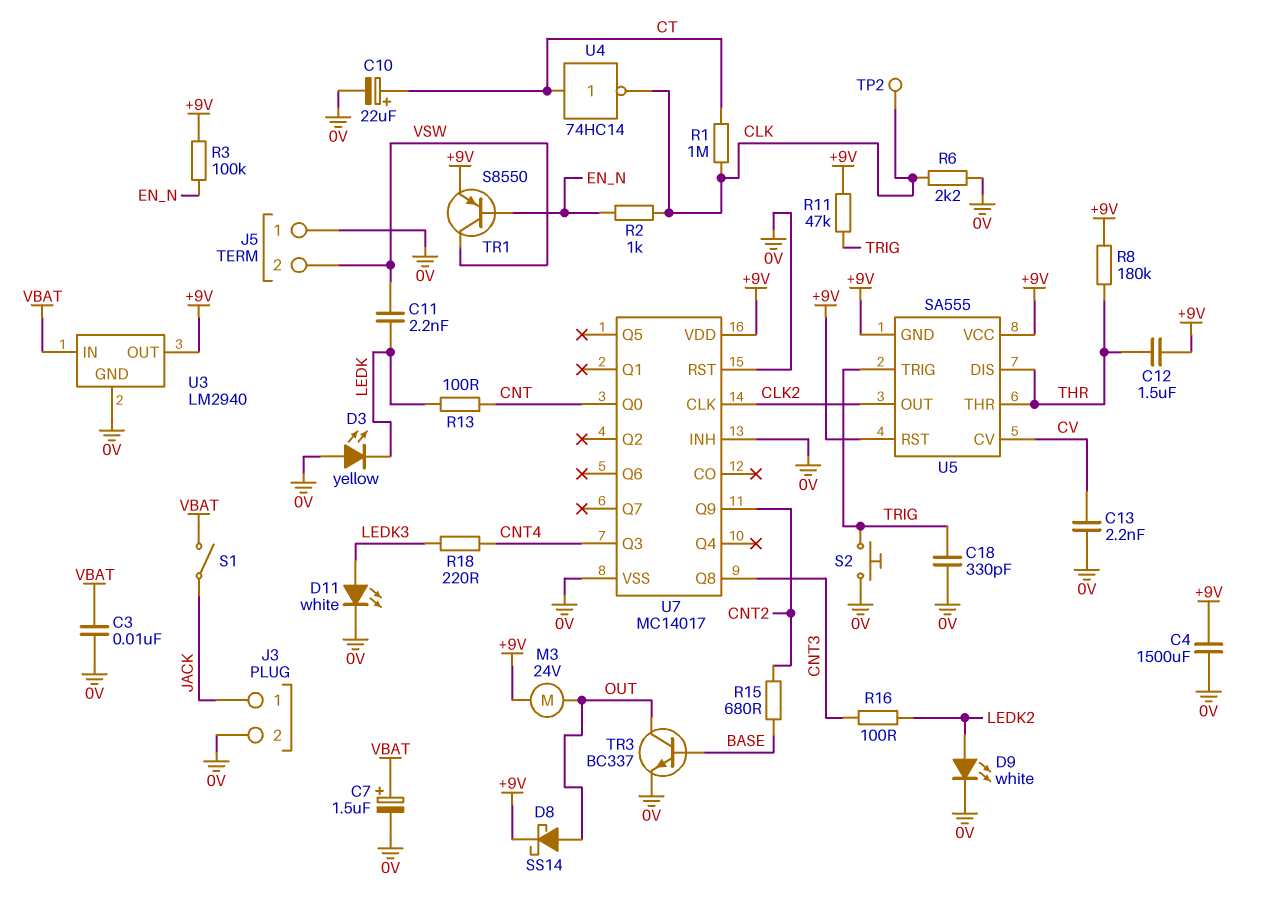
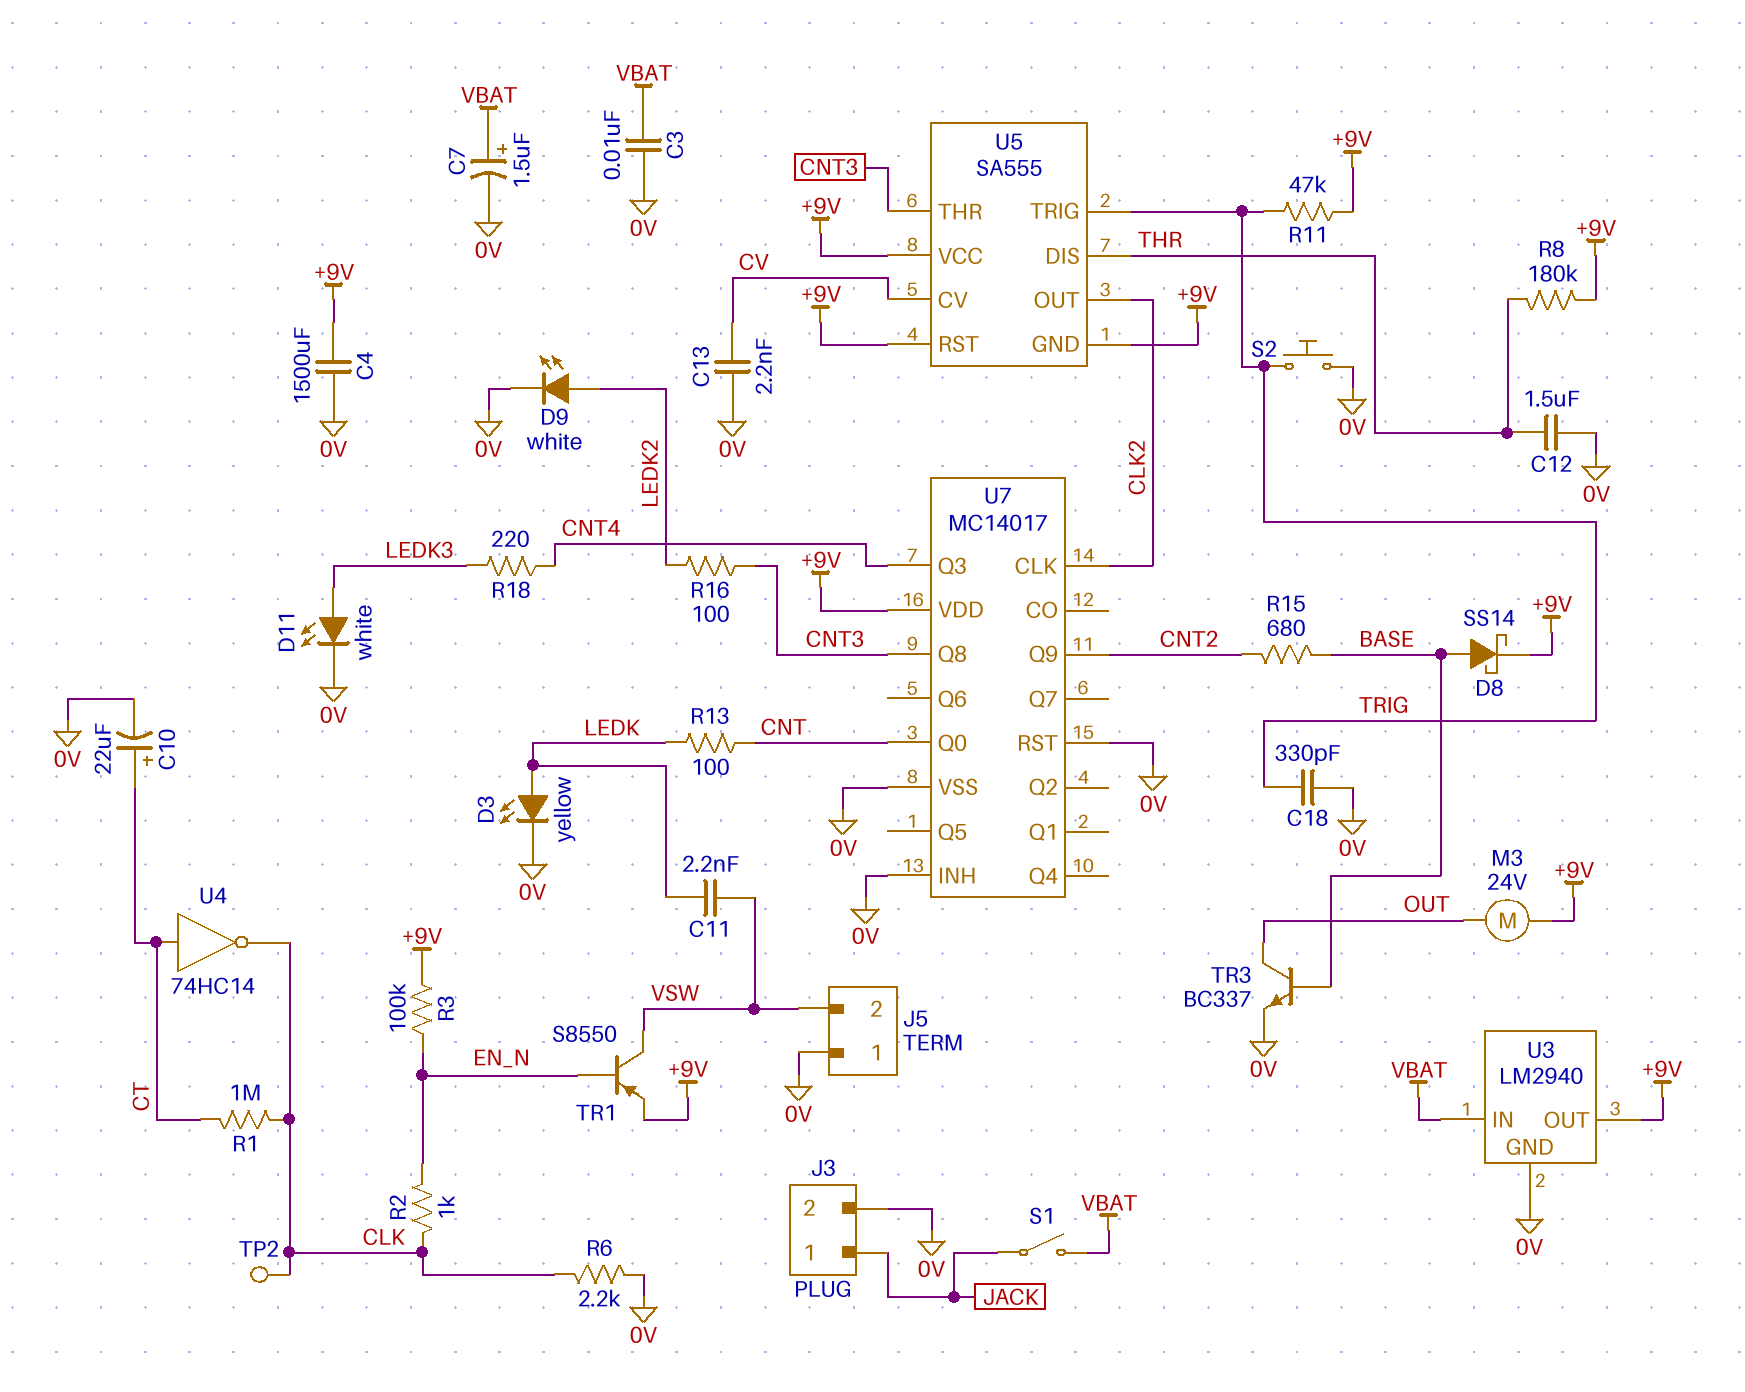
C12: 1.5uF (+9V, THR) -> 1.5uF (0V, THR)
D3: LED yellow (A 0V, K LEDK) -> LED yellow (A LEDK, K 0V)
D8: schottky SS14 (A OUT, K +9V) -> schottky SS14 (A BASE, K +9V)
U5 pin THR: THR -> CNT3

